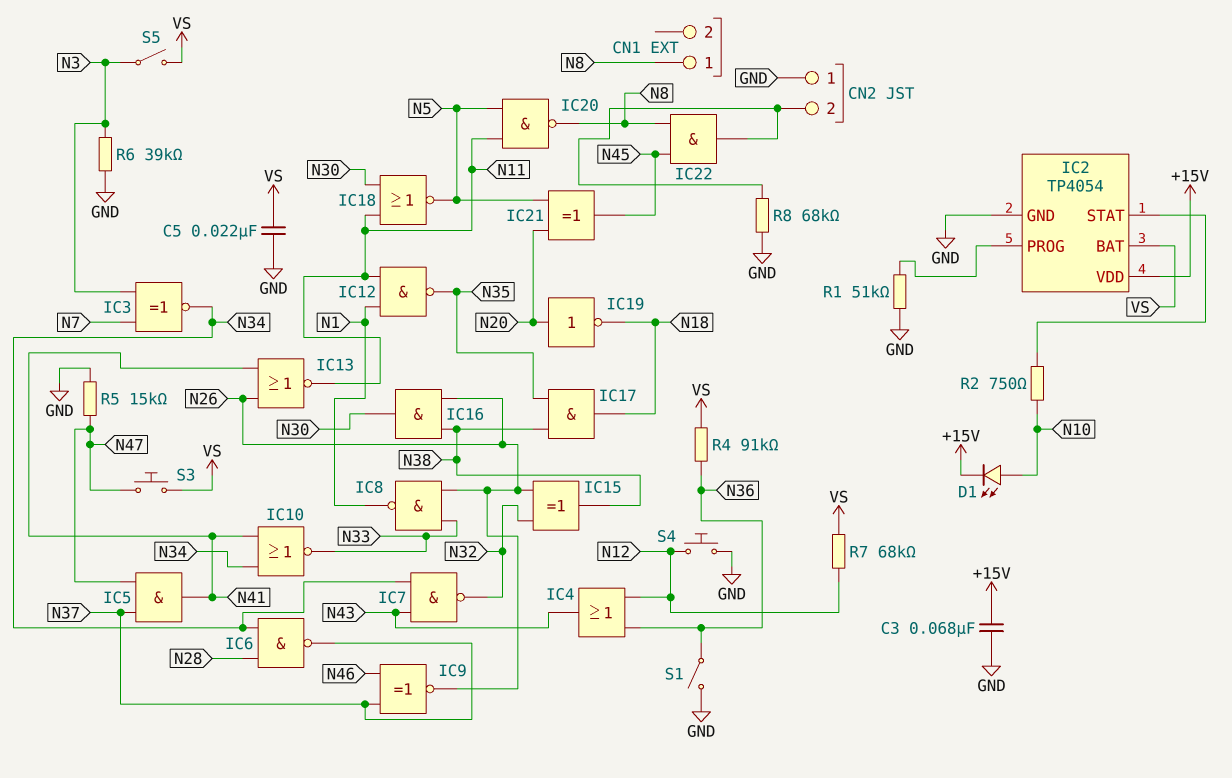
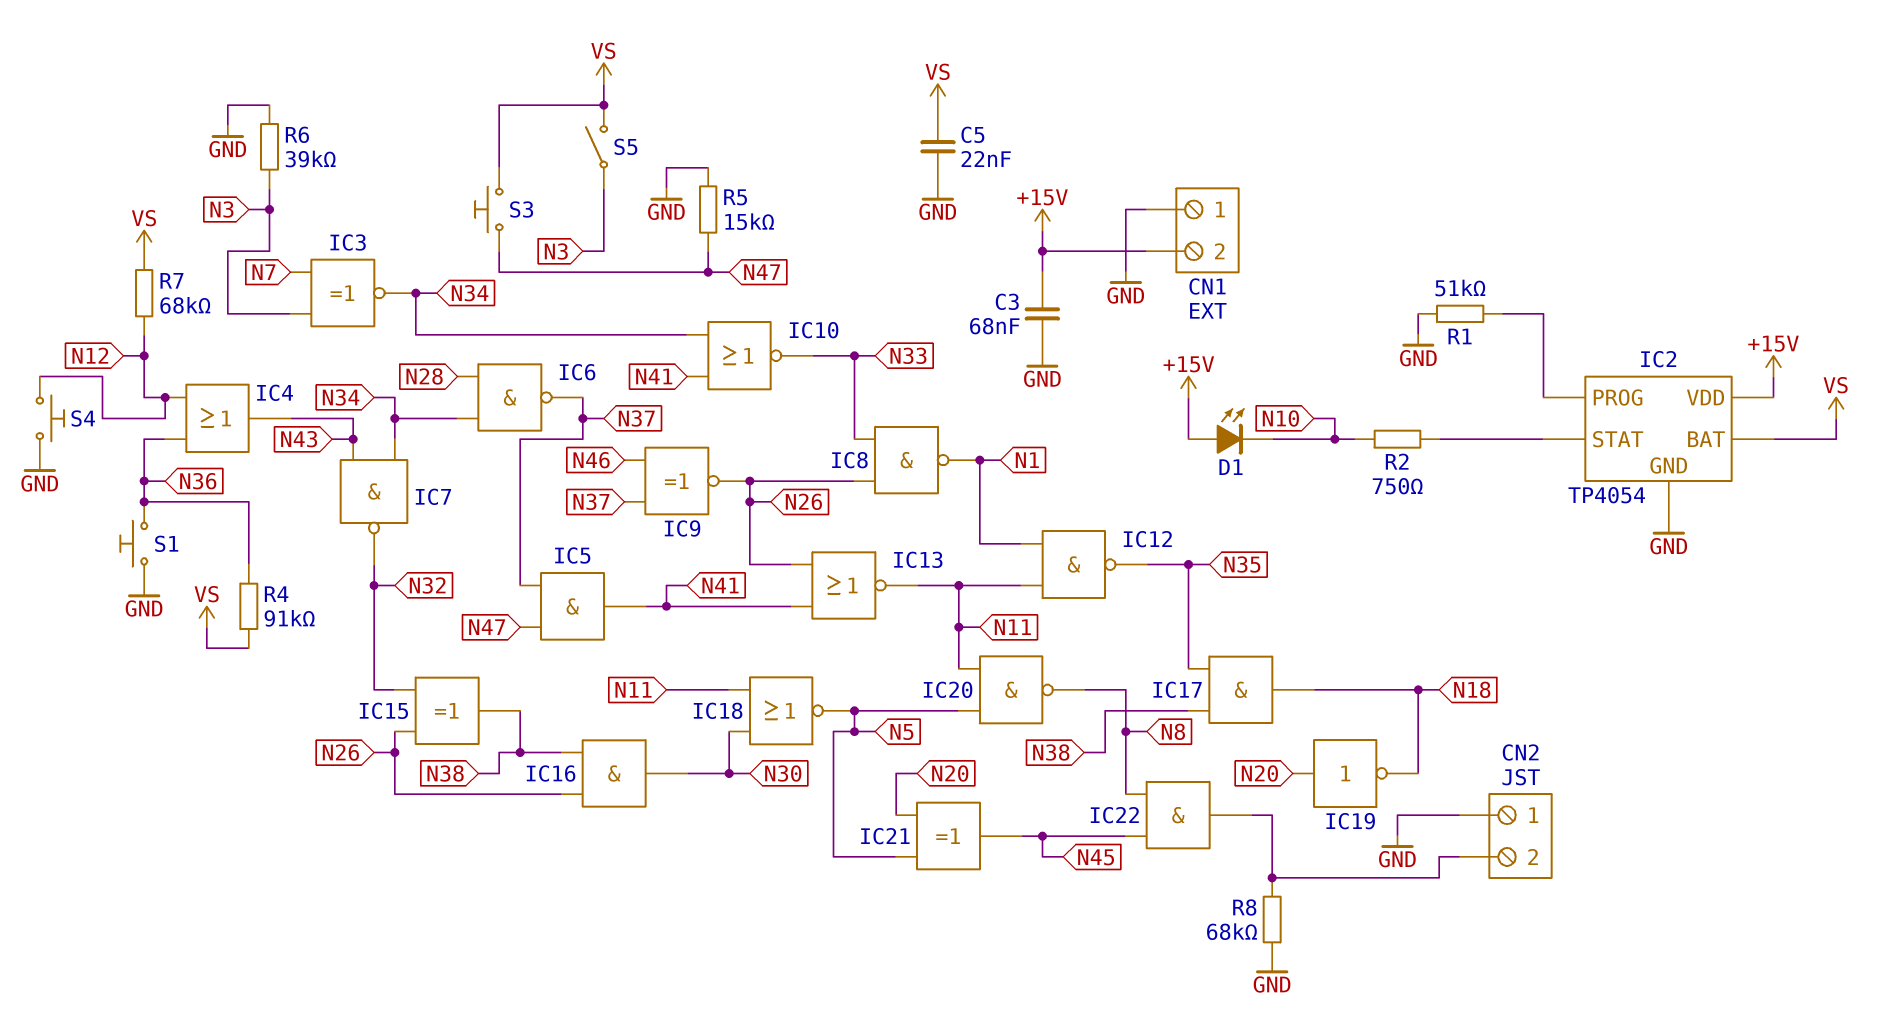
CN1 pin 1: N8 -> GND
CN1 pin 2: none -> +15V
D1: LED (A N10, K +15V) -> LED (A +15V, K N10)
S1: switch (GND, N36) -> button (GND, N36)

